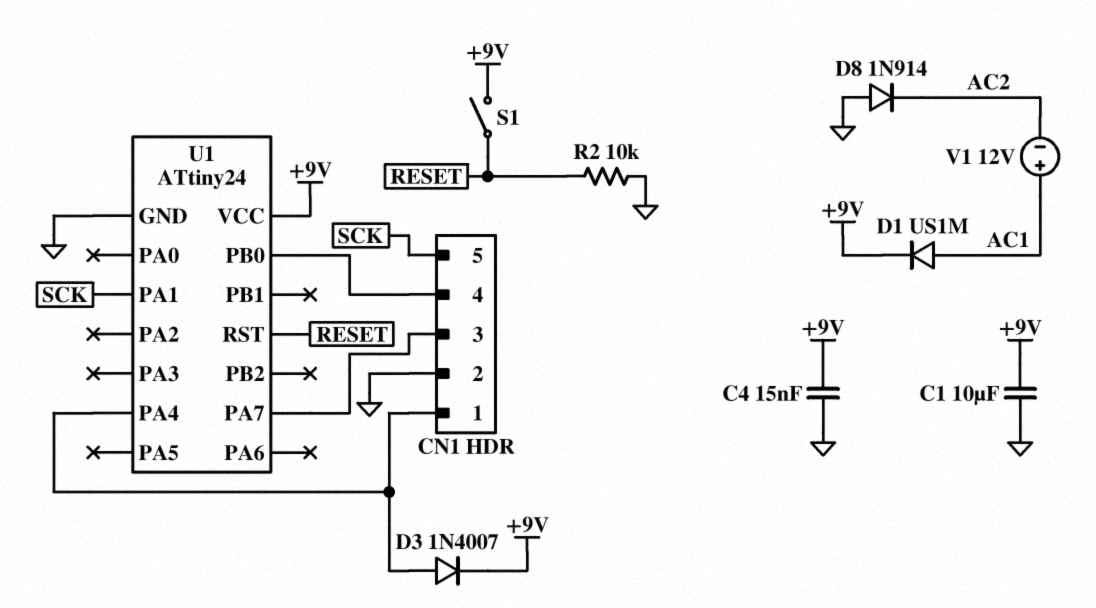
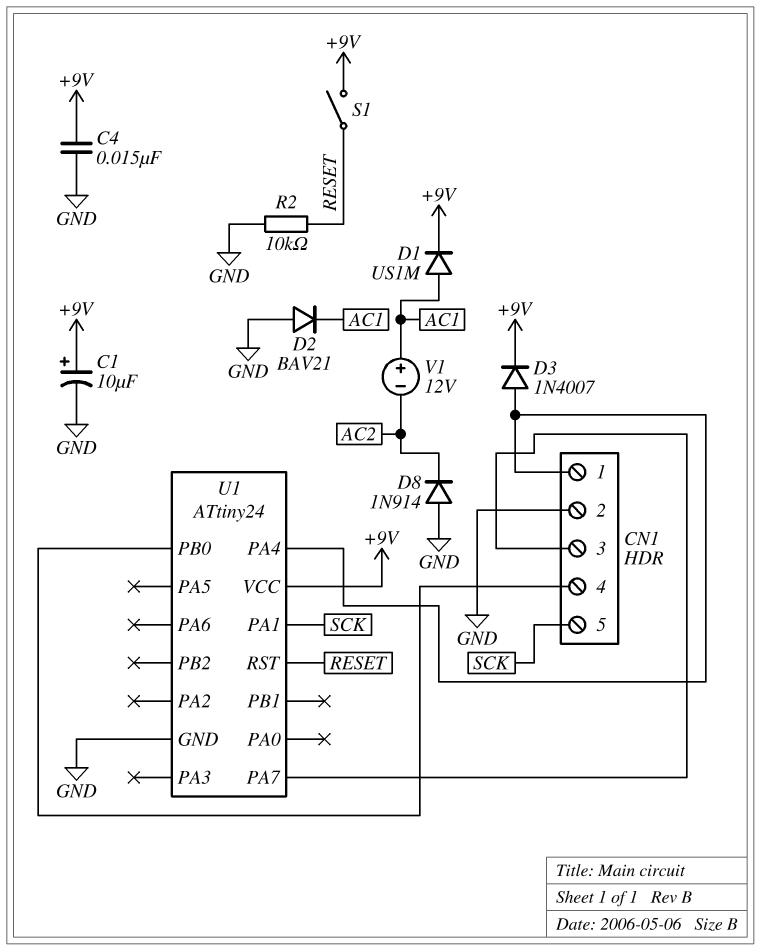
C1: 10uF (+9V, GND) -> 10uF (plus +9V, minus GND)
D2: none -> diode BAV21 (A GND, K AC1)

